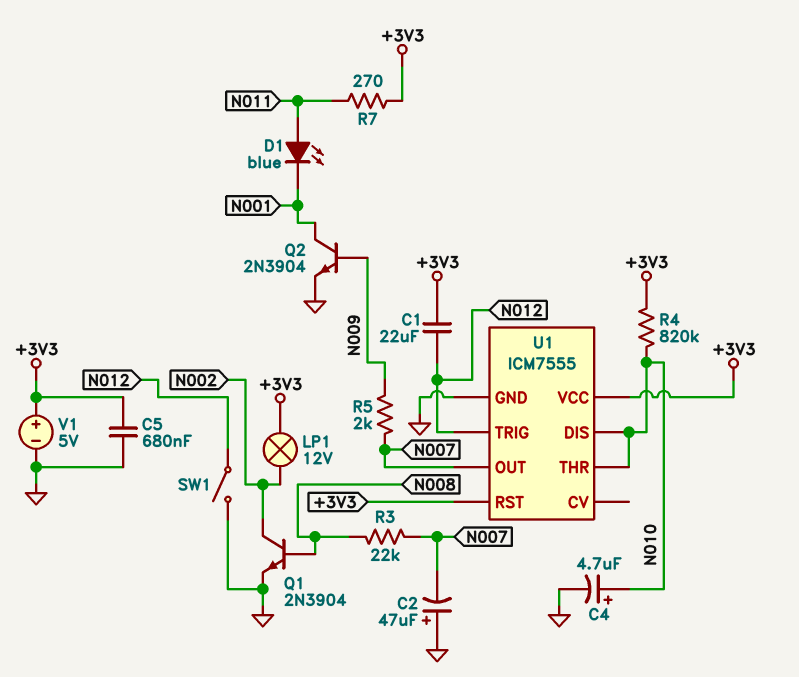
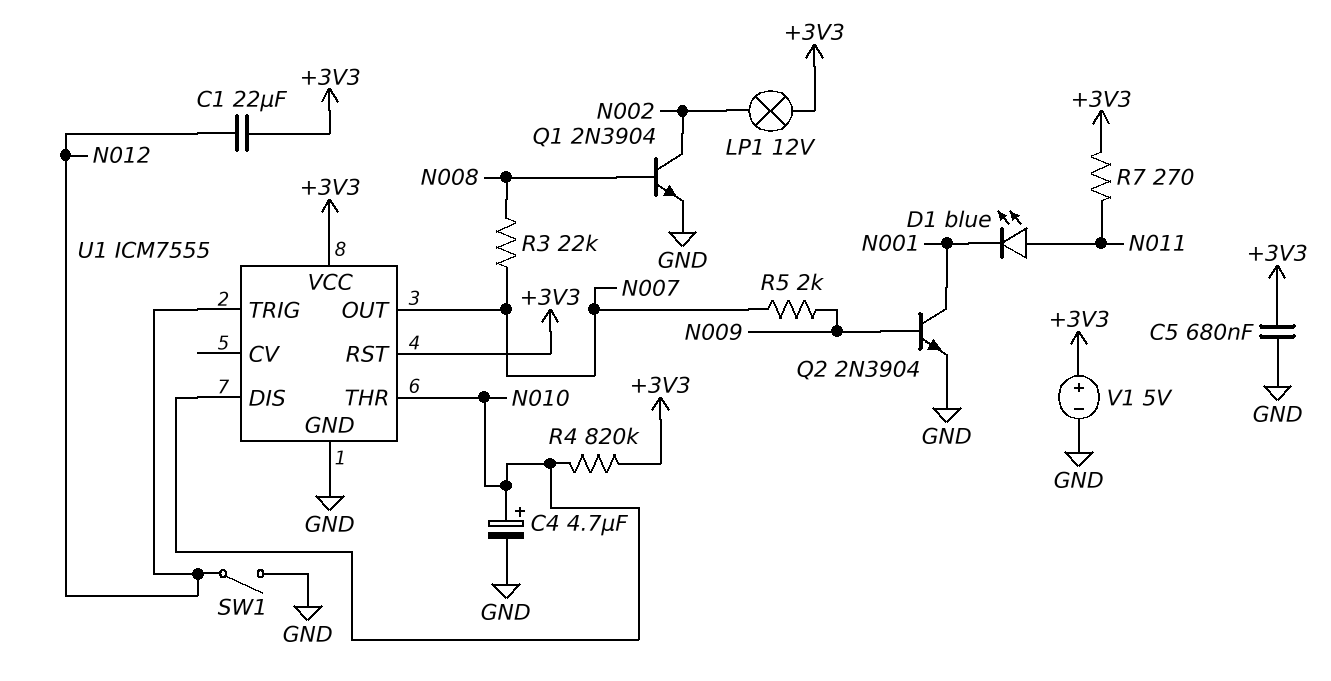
C2: 47uF (plus GND, minus N007) -> none

